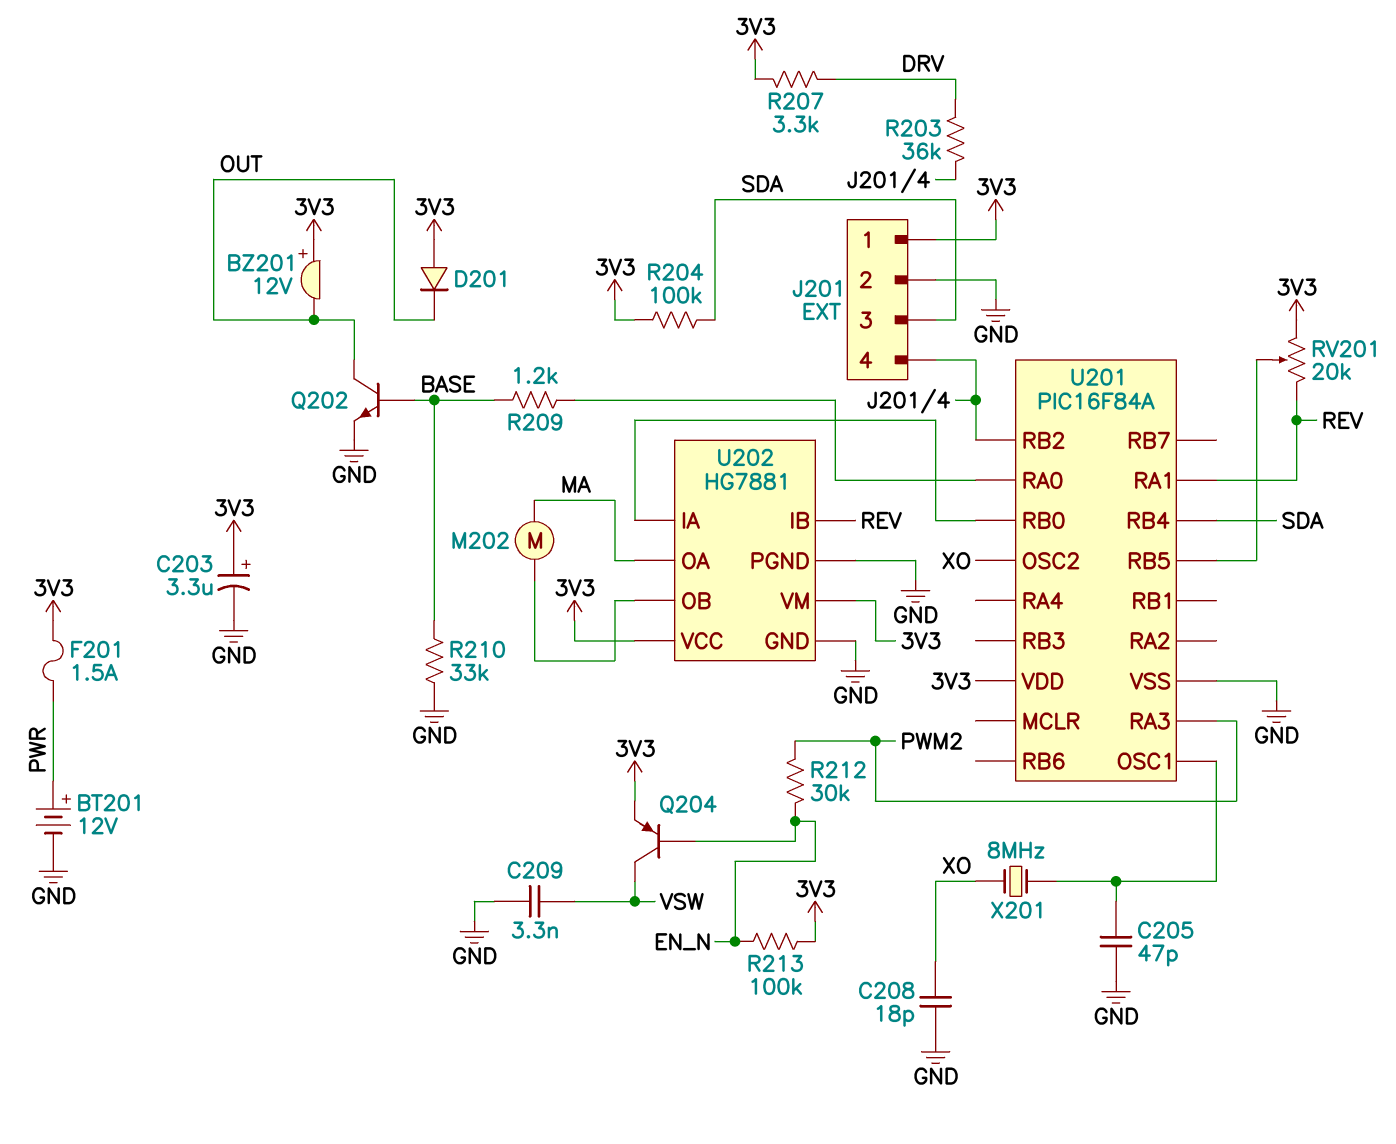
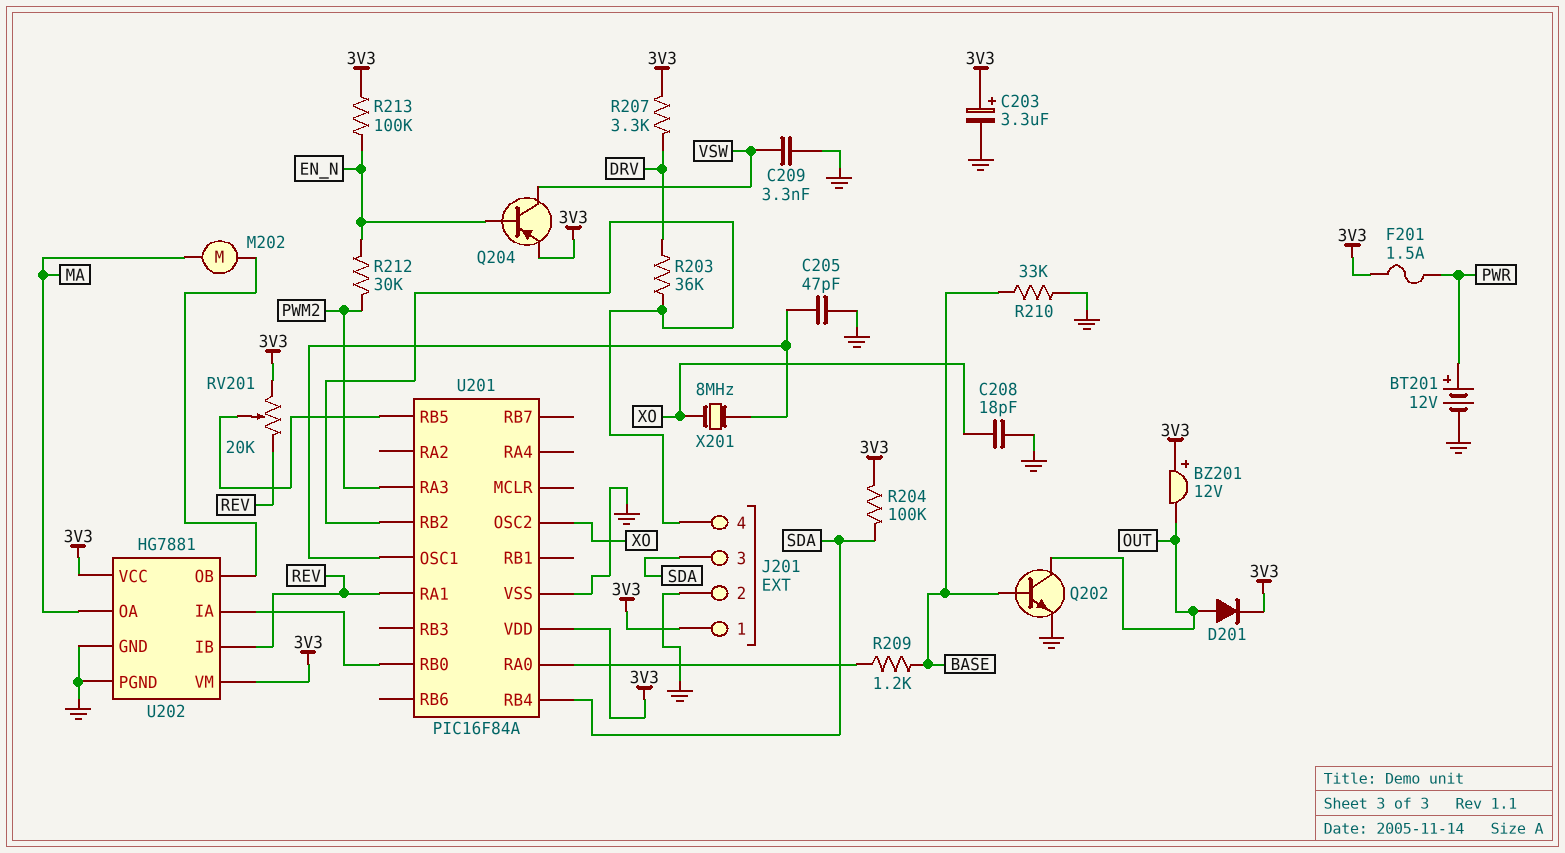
D201: diode (A 3V3, K OUT) -> diode (A OUT, K 3V3)

